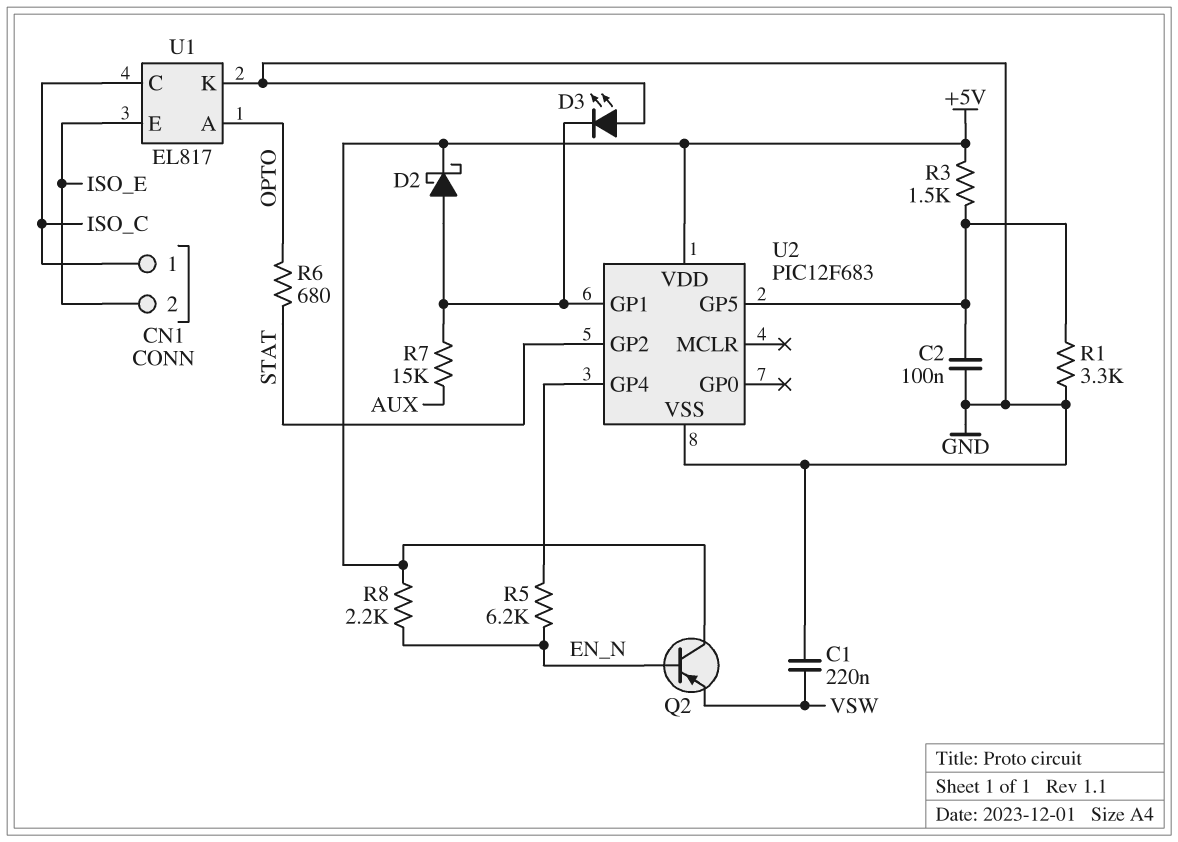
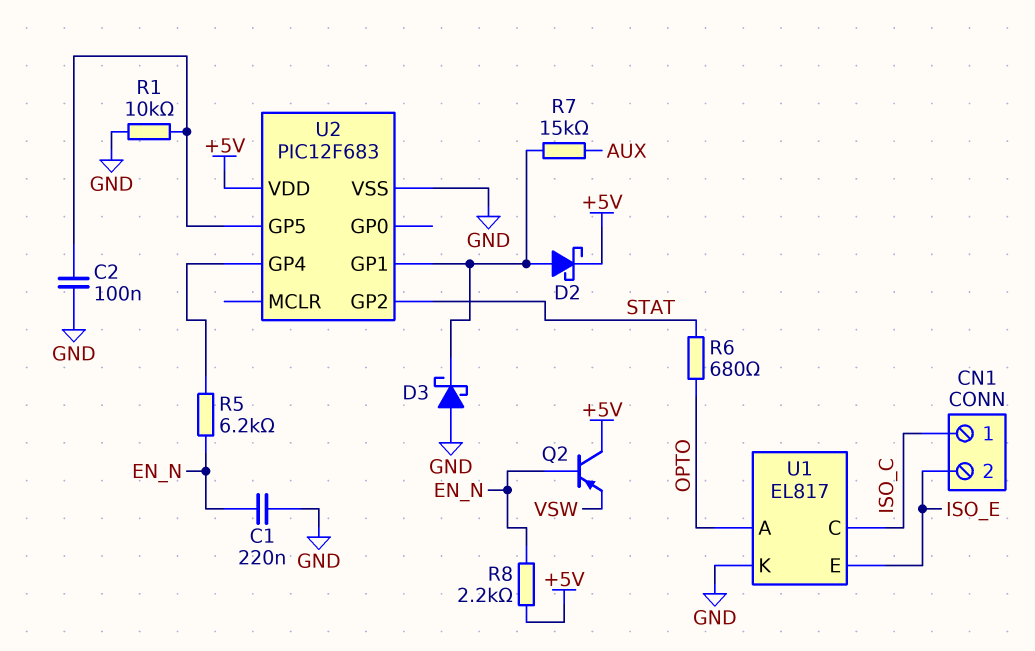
C1: 220nF (GND, VSW) -> 220nF (EN_N, GND)
D3: LED (A GND, K U2/GP1) -> schottky (A GND, K U2/GP1)
R1: 3.3k (GND, U2/GP5) -> 10k (GND, U2/GP5)
R3: 1.5k (+5V, U2/GP5) -> none

